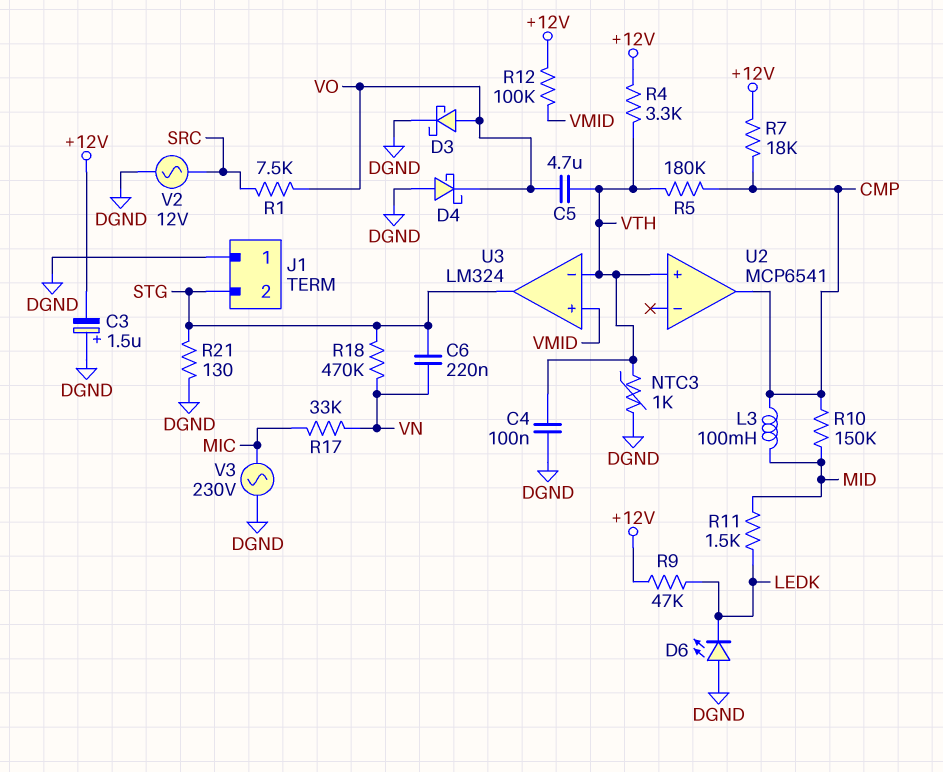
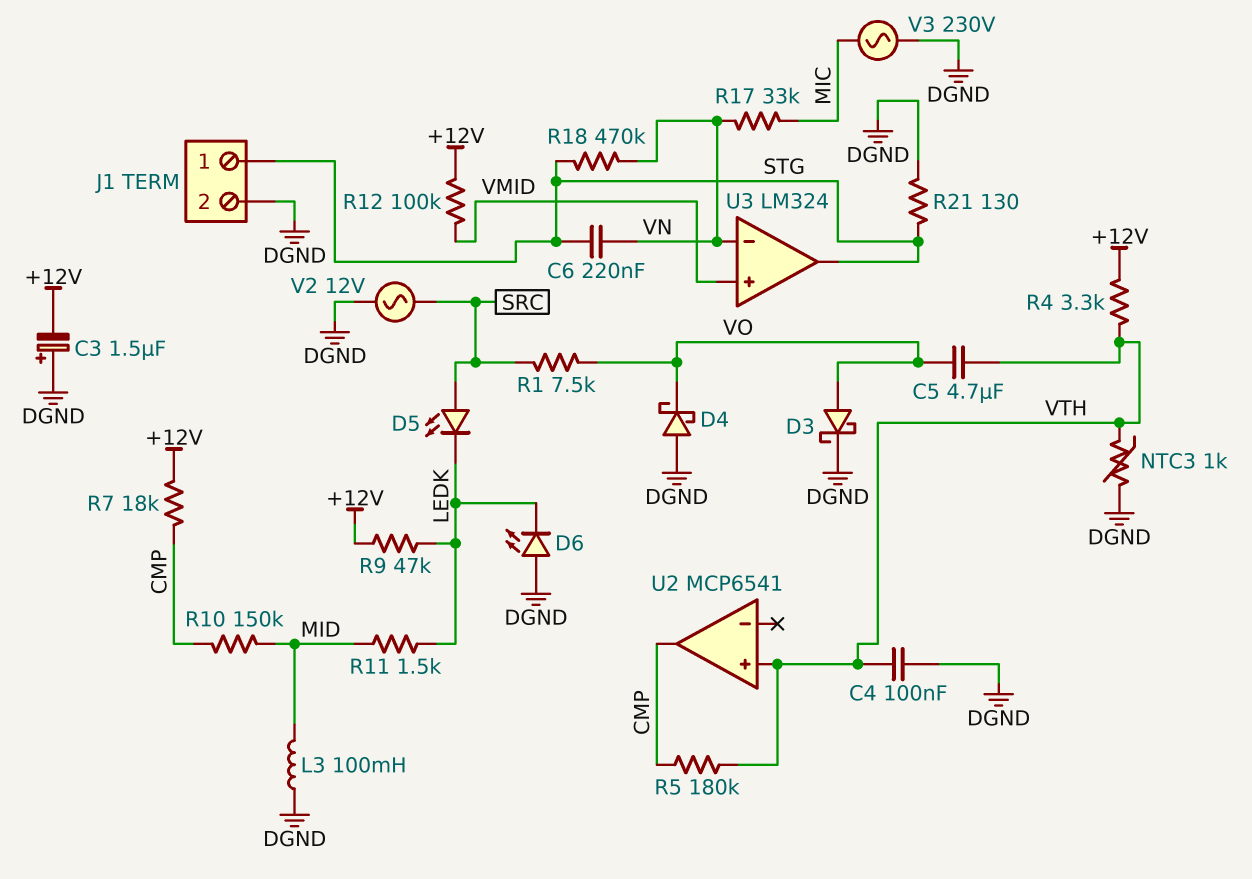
D5: none -> LED (A SRC, K LEDK)
J1 pin 1: DGND -> STG
J1 pin 2: STG -> DGND
L3: 100mH (CMP, MID) -> 100mH (DGND, MID)
U3 pin in-: VTH -> VN

